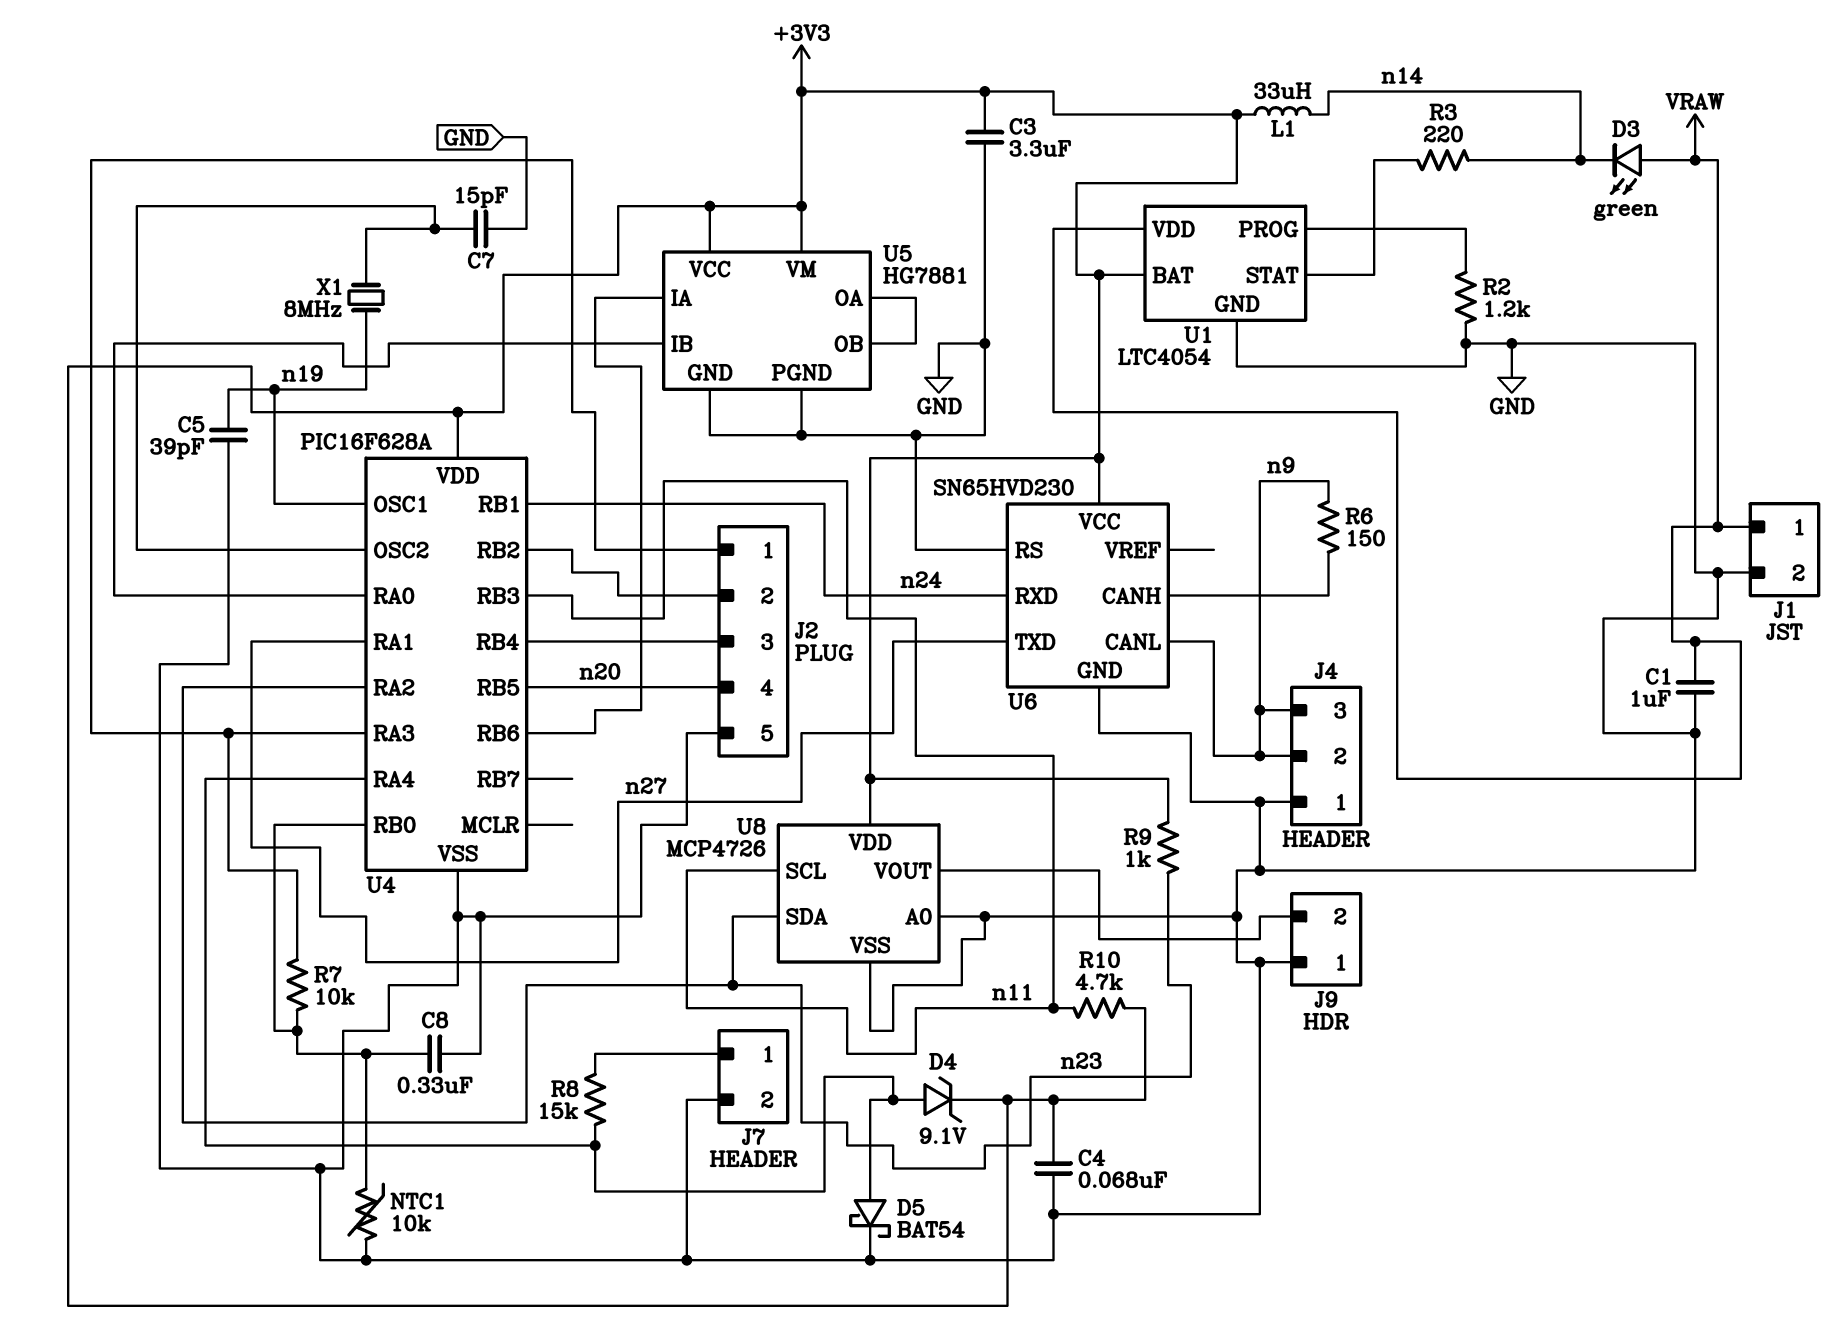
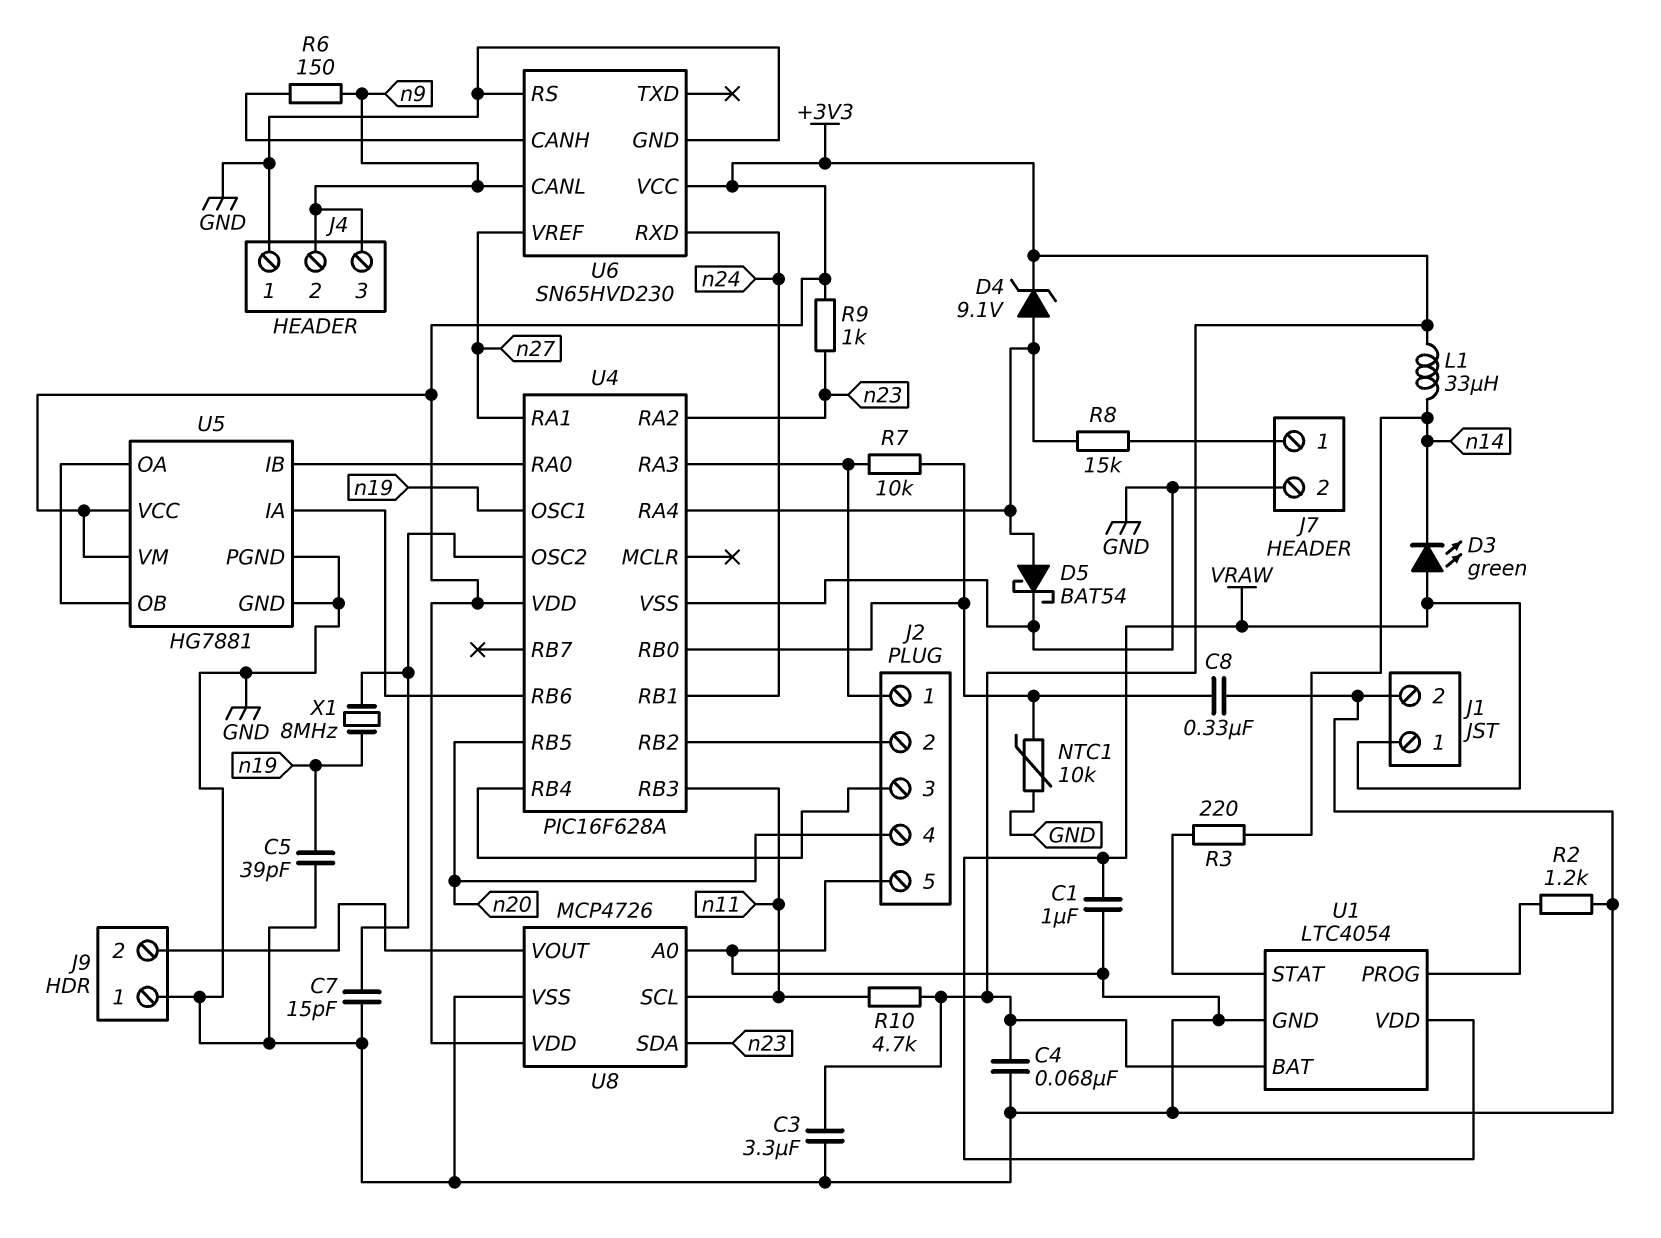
U6 pin TXD: n27 -> none
U6 pin VREF: none -> n27

